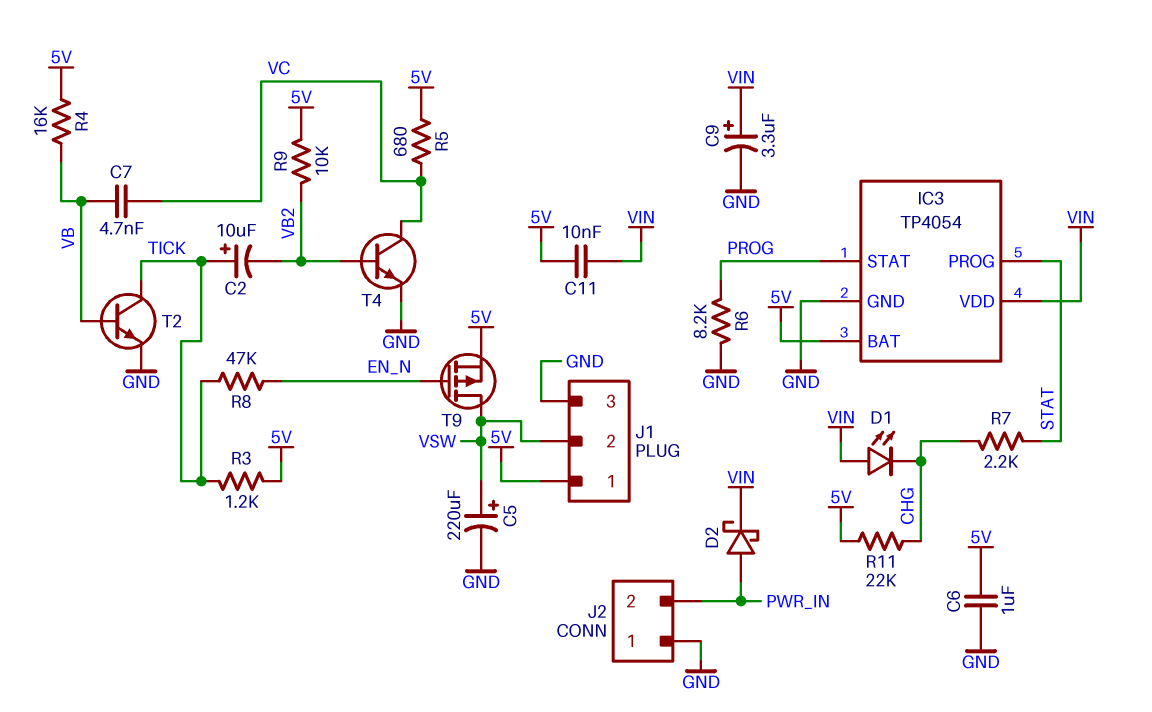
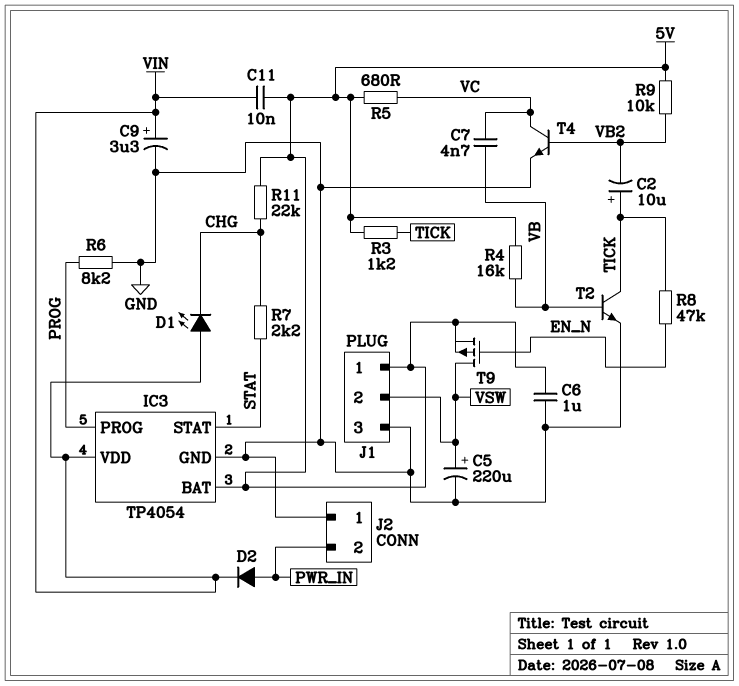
D2: schottky (A PWR_IN, K VIN) -> diode (A PWR_IN, K VIN)
IC3 pin PROG: STAT -> PROG
IC3 pin STAT: PROG -> STAT

